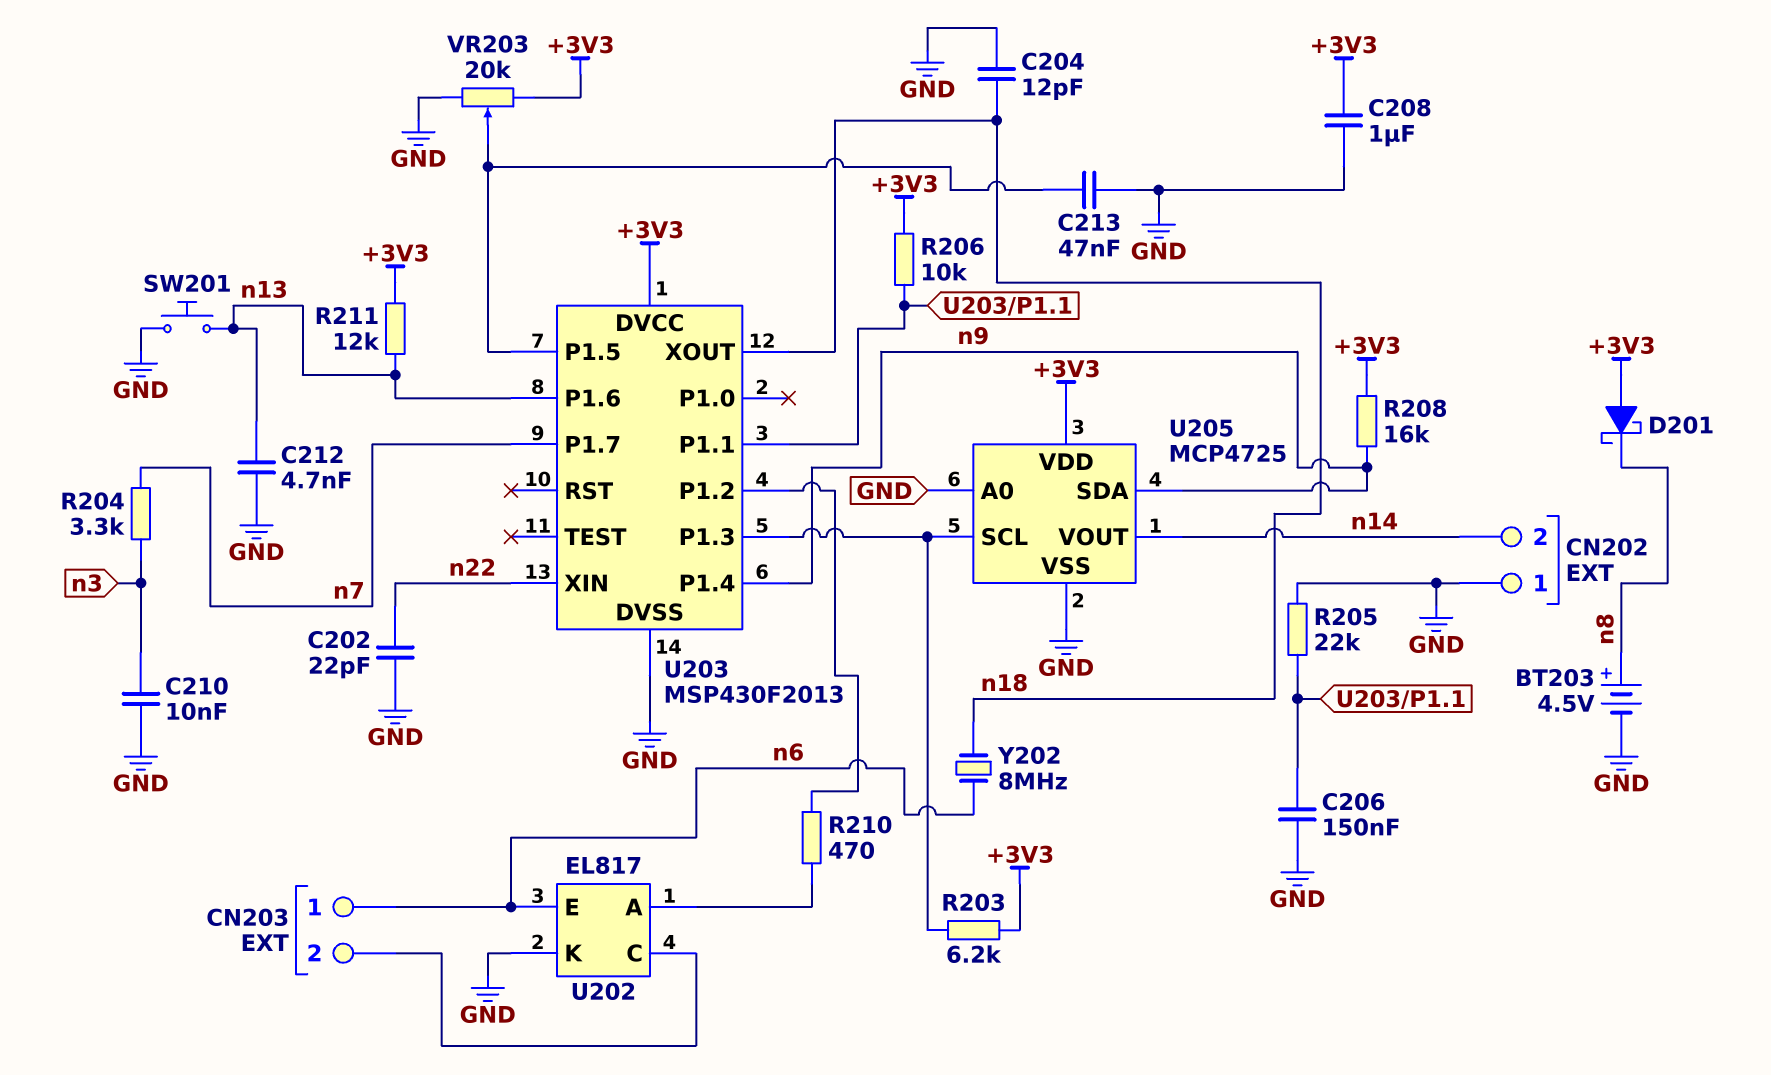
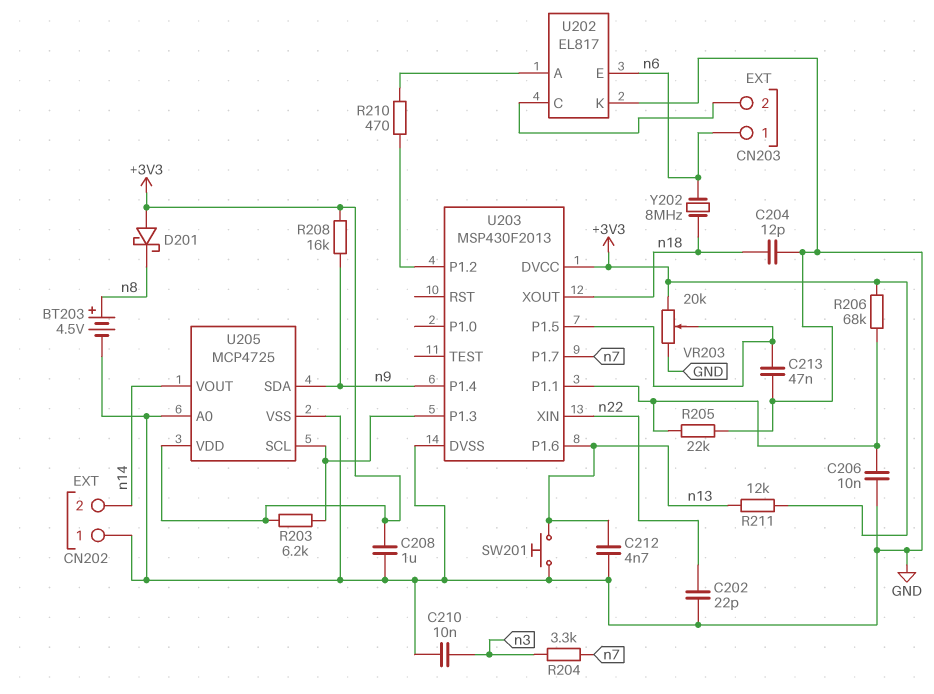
C206: 150nF (GND, U203/P1.1) -> 10nF (GND, U203/P1.1)
R206: 10k (+3V3, U203/P1.1) -> 68k (+3V3, U203/P1.1)

